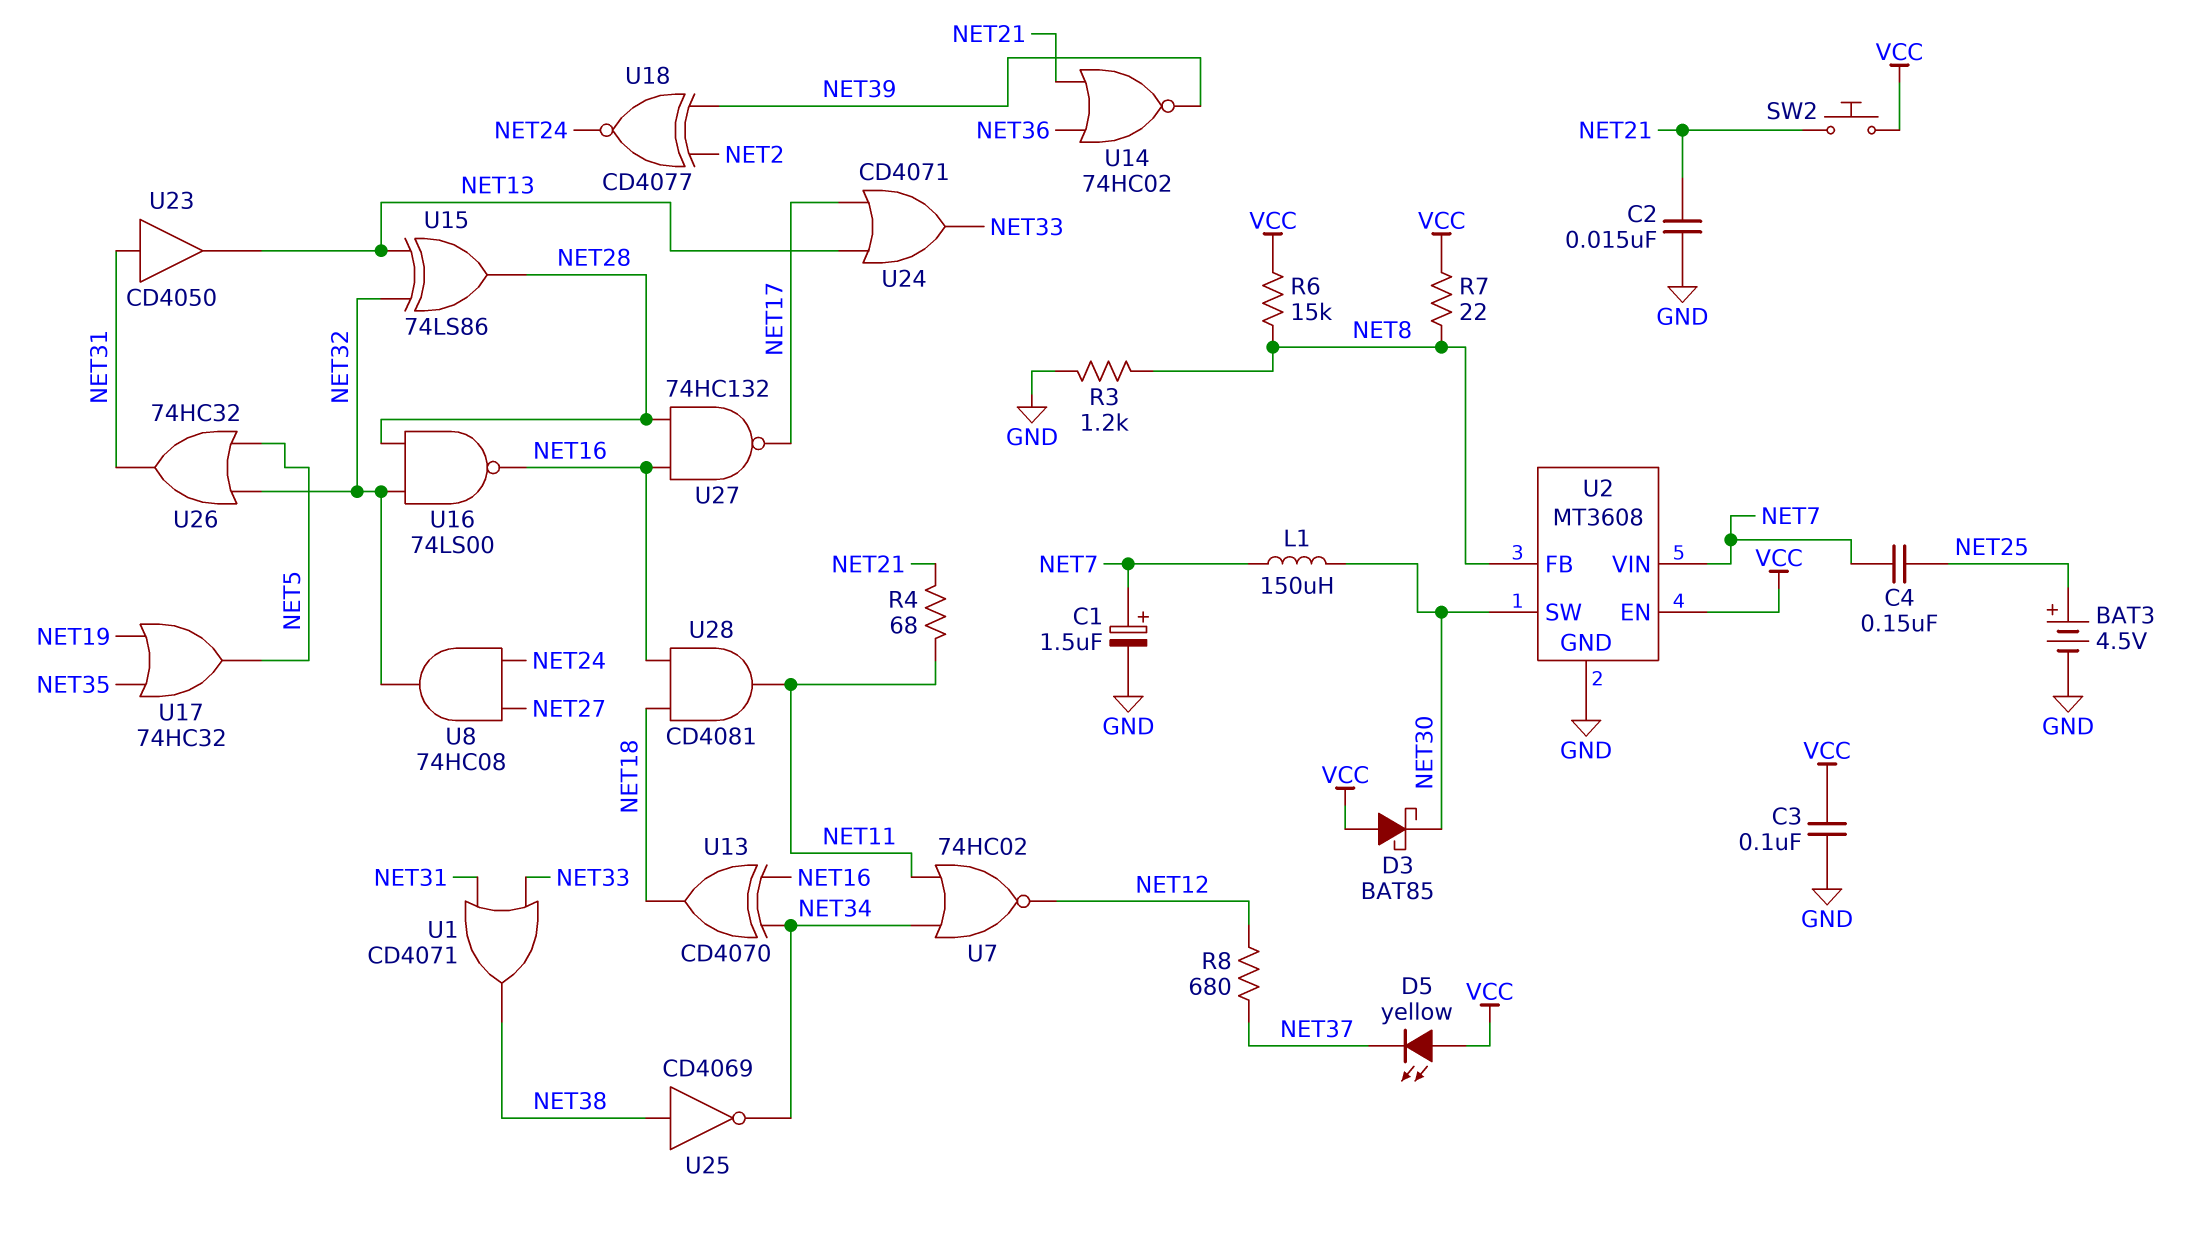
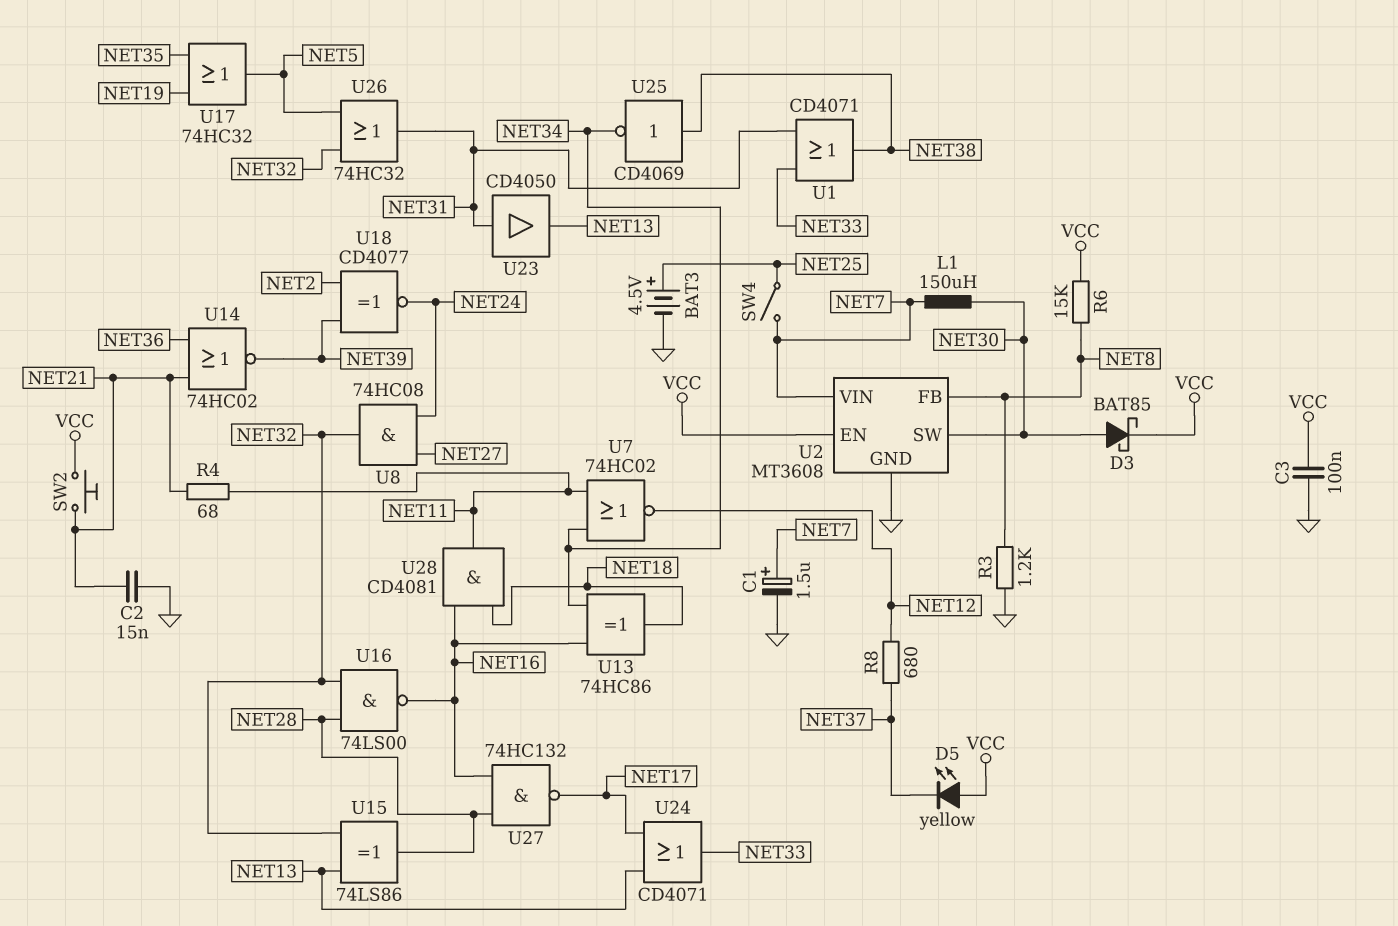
C4: 150nF (NET7, NET25) -> none
D3: schottky BAT85 (A VCC, K NET30) -> schottky BAT85 (A NET30, K VCC)
R7: 22 (NET8, VCC) -> none
SW4: none -> switch (NET7, NET25)
U13: XOR CD4070 (in NET16, in NET34, out NET18) -> XOR 74HC86 (in NET16, in NET34, out NET18)

